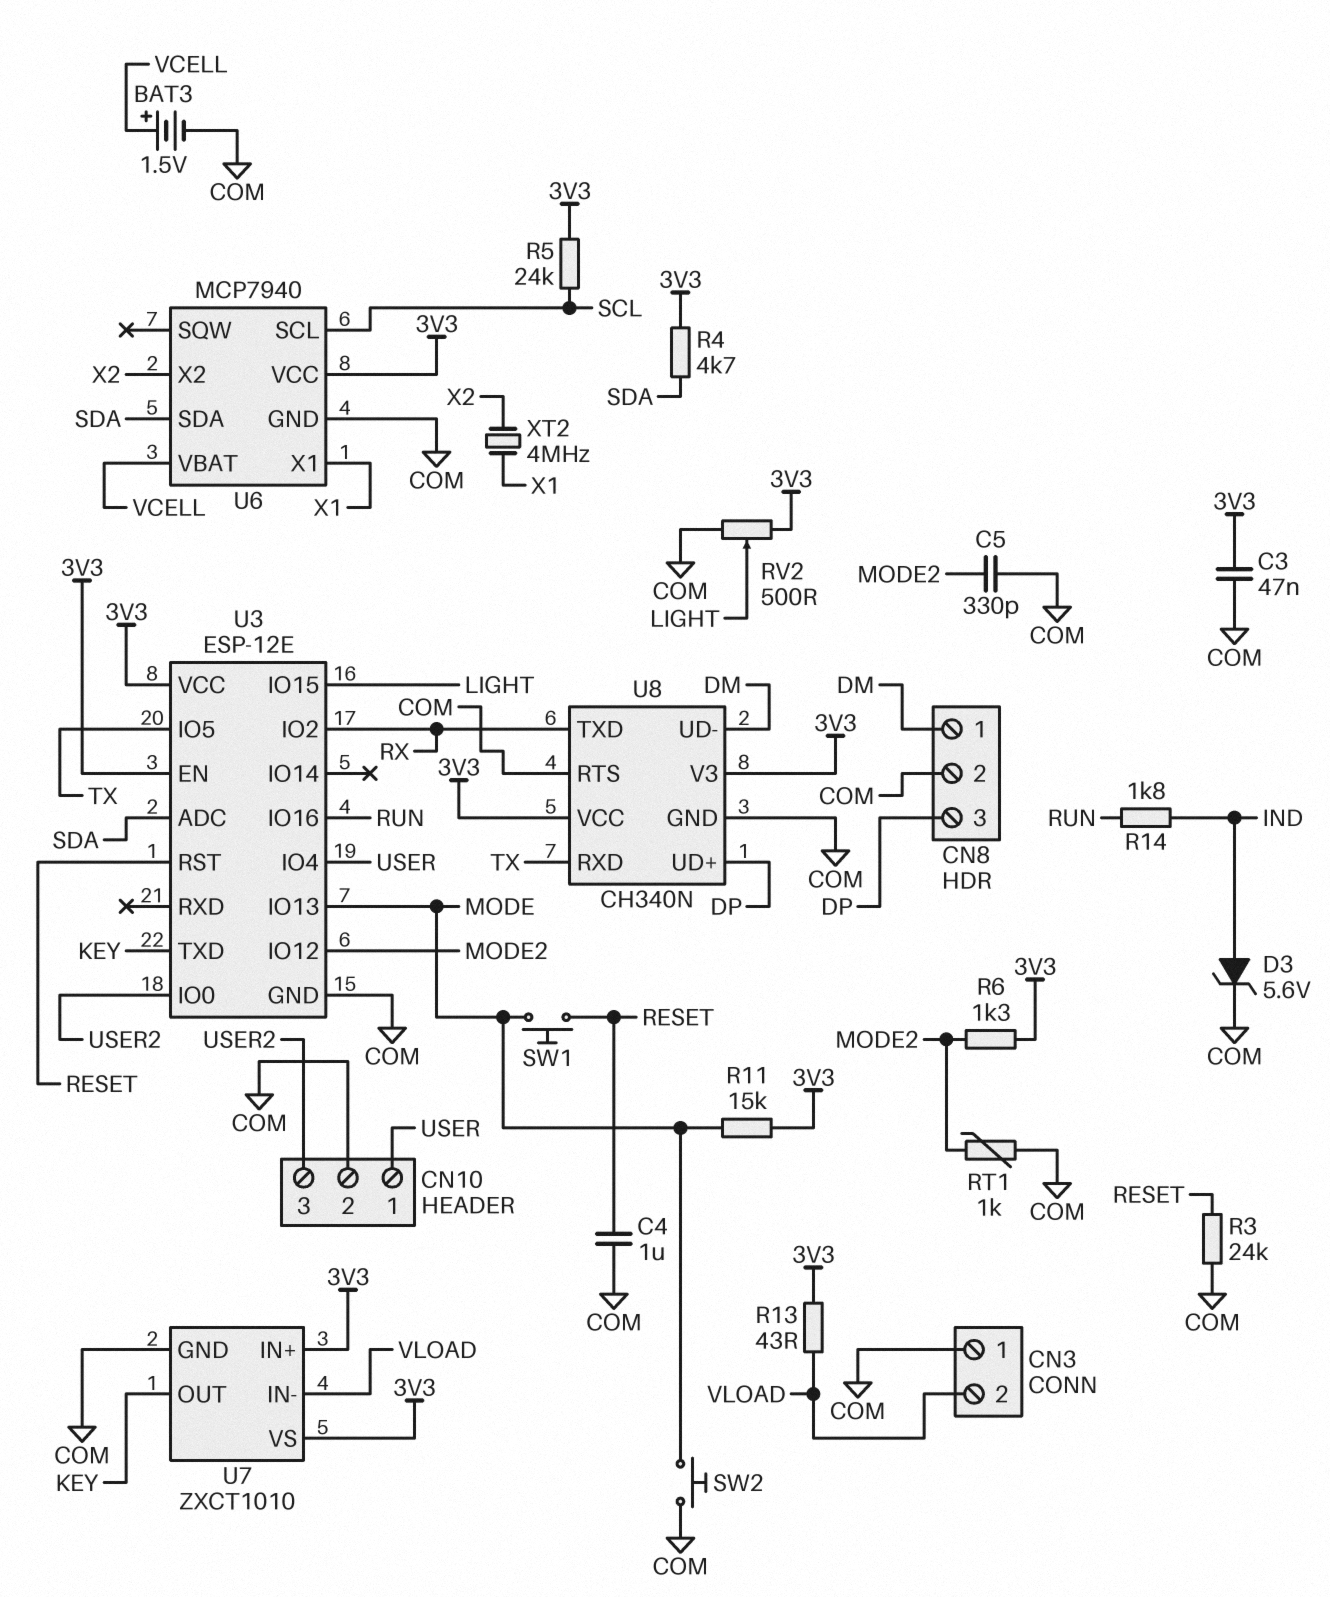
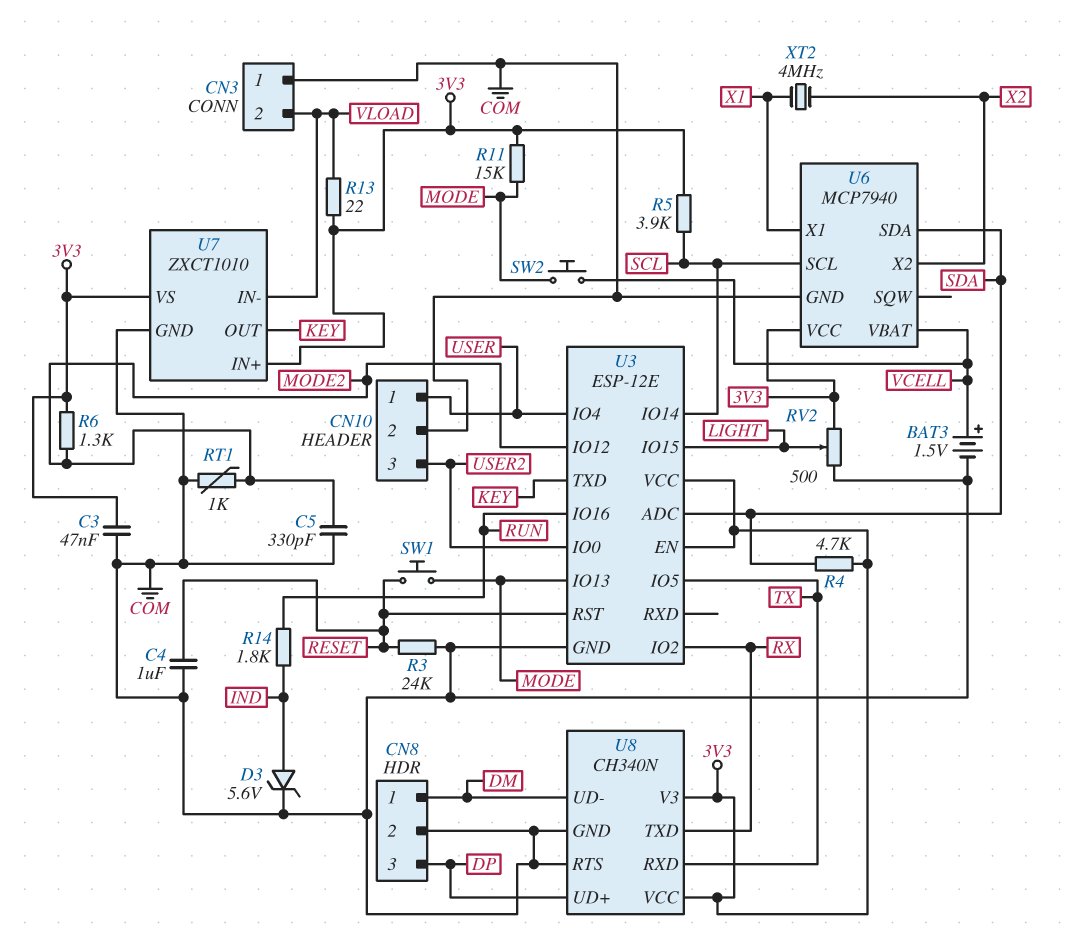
R5: 24k (3V3, SCL) -> 3.9k (3V3, SCL)
R13: 43 (3V3, VLOAD) -> 22 (3V3, VLOAD)
SW2: button (COM, MODE) -> button (MODE, VCELL)
U3 pin IO14: none -> SCL

